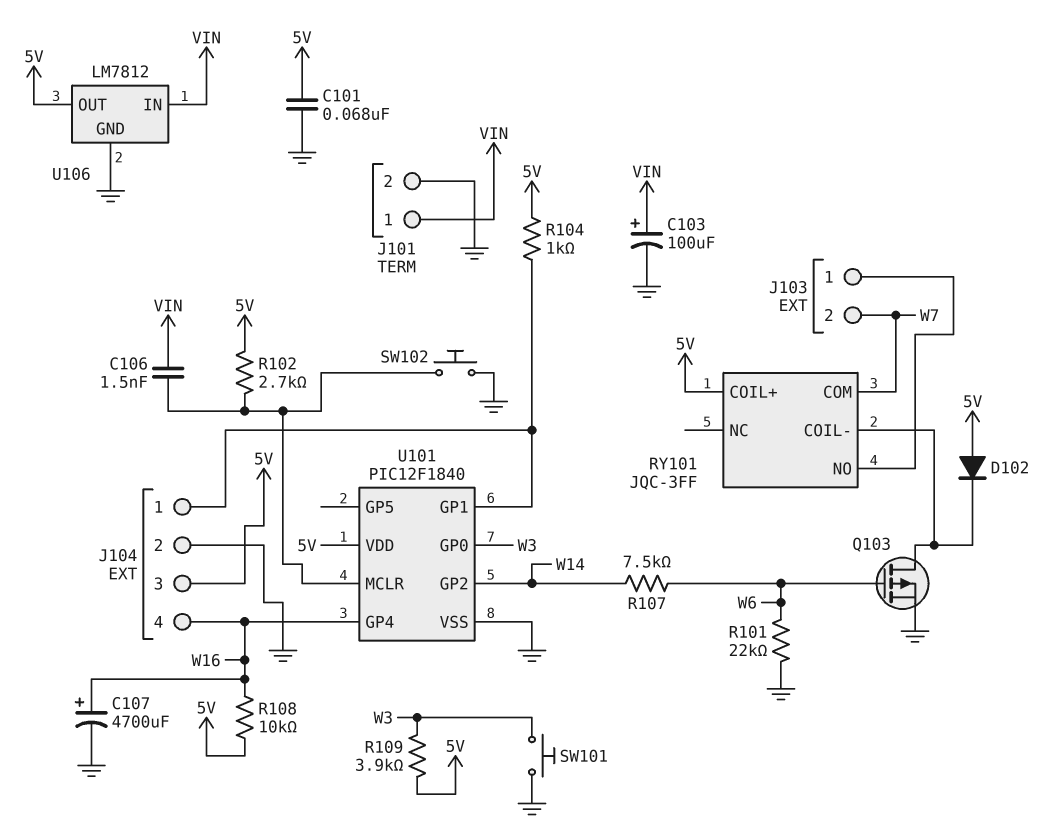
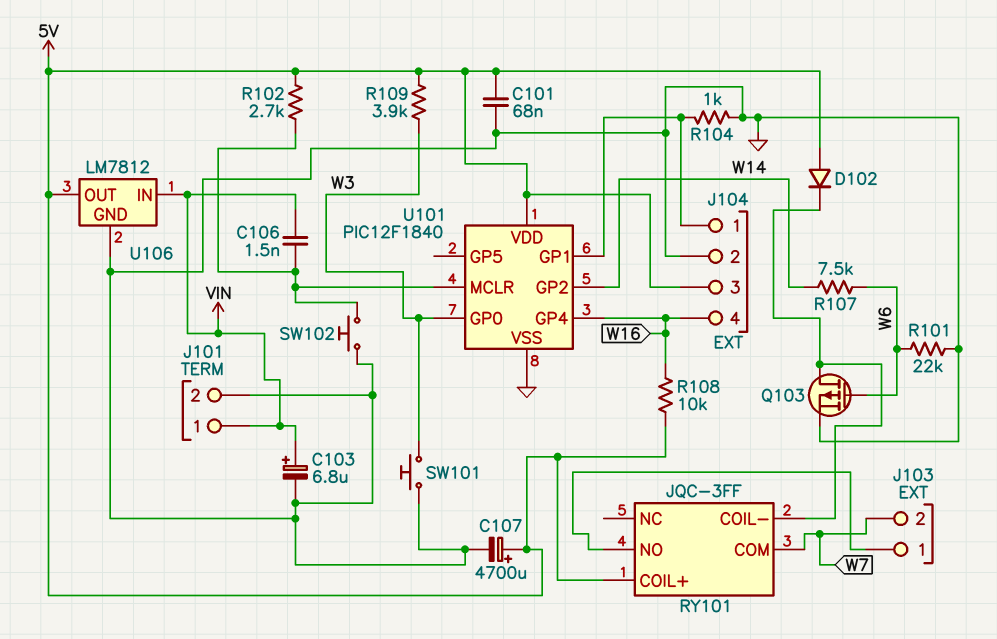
C103: 100uF (plus VIN, minus GND) -> 6.8uF (plus VIN, minus GND)
C107: 4700uF (plus W16, minus GND) -> 4700uF (plus 5V, minus GND)
R104: 1k (5V, J104/1) -> 1k (GND, J104/1)

